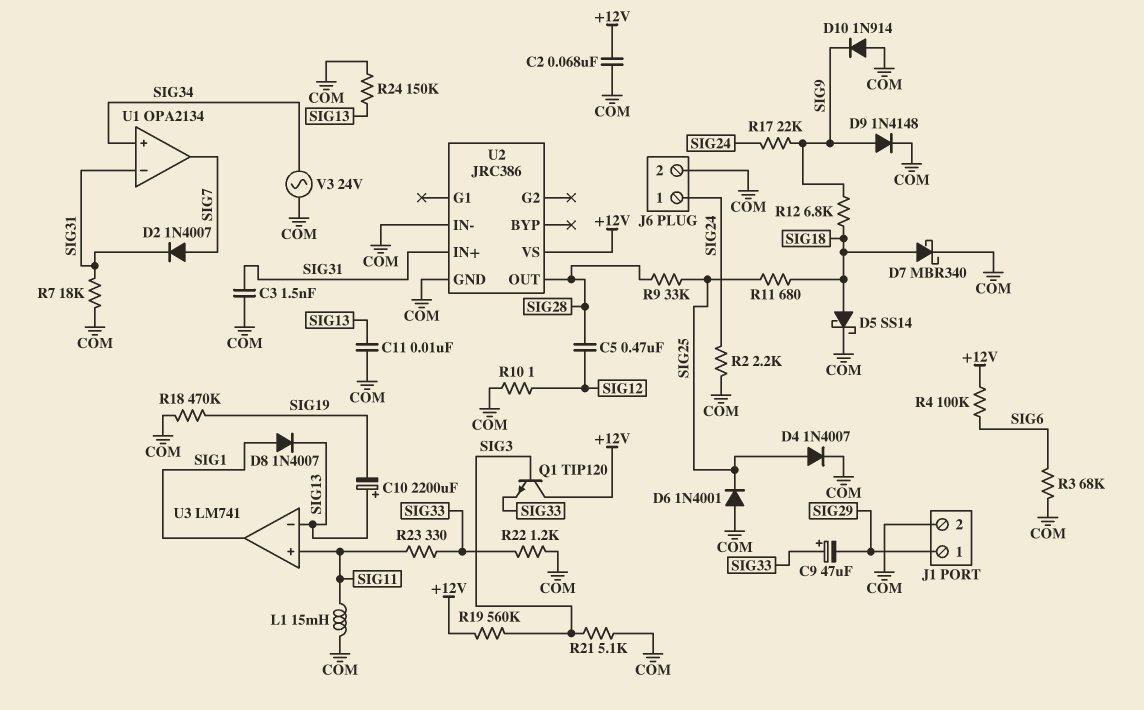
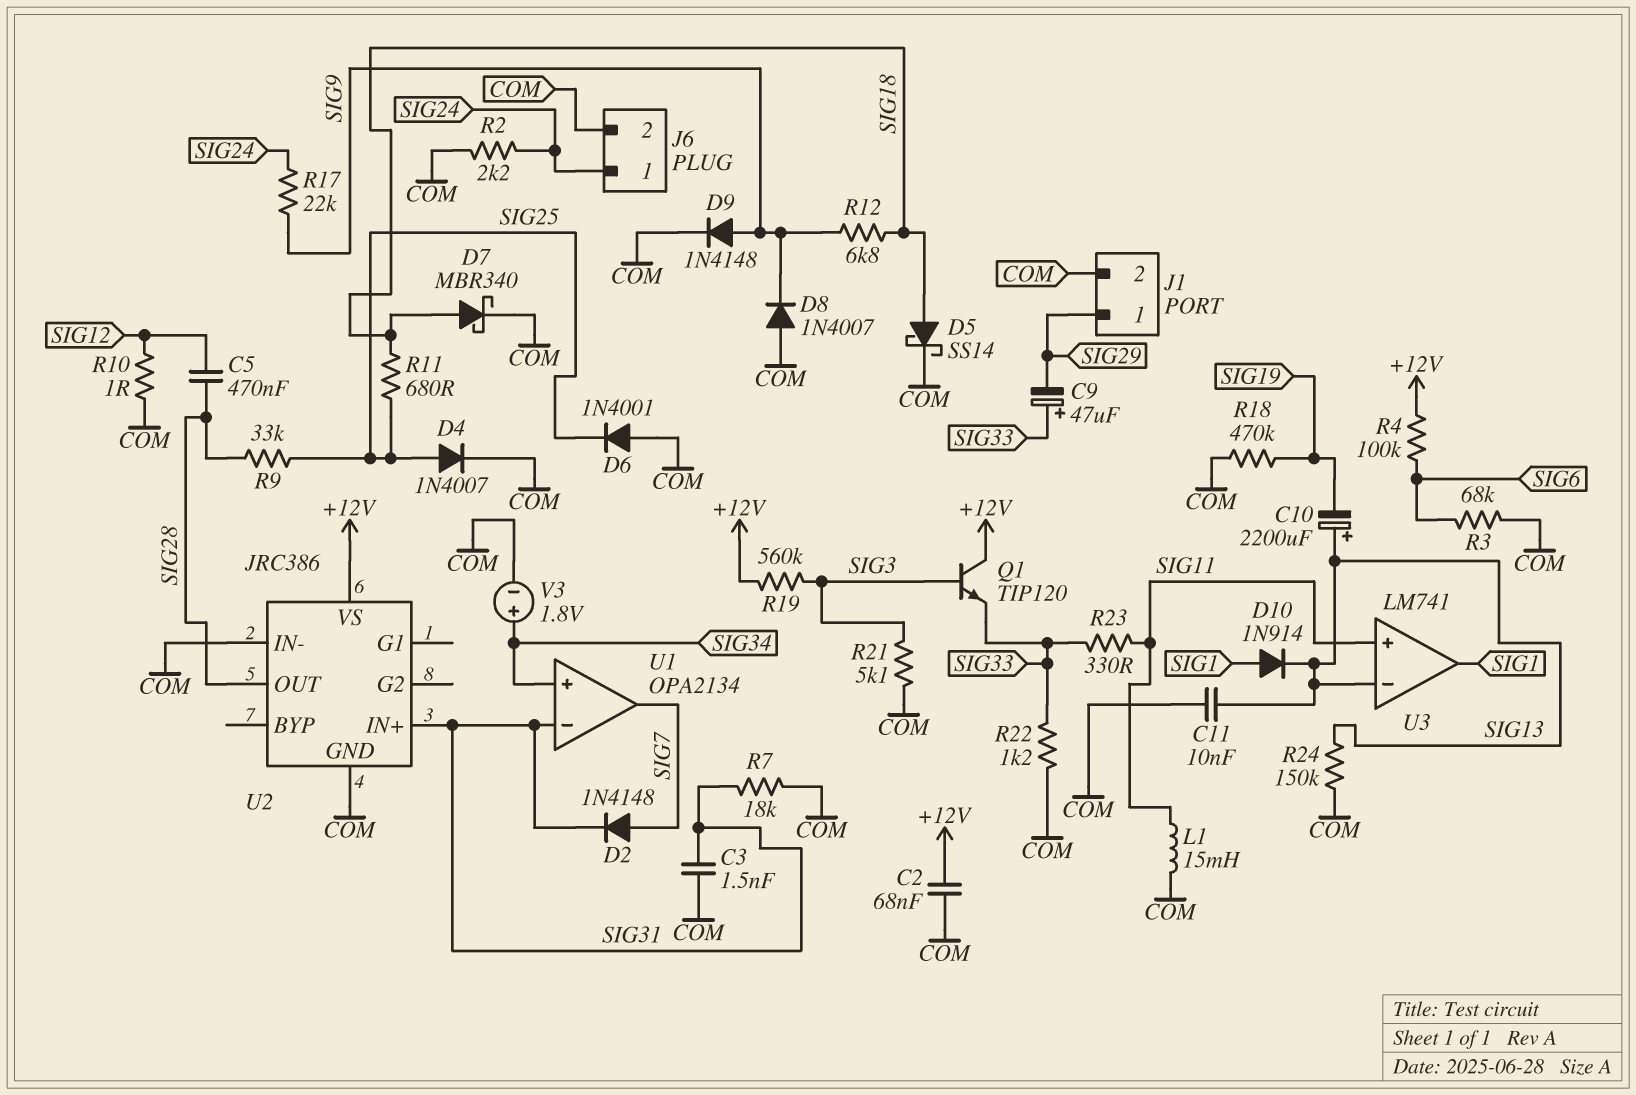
D2: diode 1N4007 (A SIG7, K SIG31) -> diode 1N4148 (A SIG7, K SIG31)
D8: diode 1N4007 (A SIG1, K SIG13) -> diode 1N4007 (A COM, K SIG9)
D10: diode 1N914 (A COM, K SIG9) -> diode 1N914 (A SIG1, K SIG13)
V3: AC 24V (COM, SIG34) -> 1.8V (plus SIG34, minus COM)

